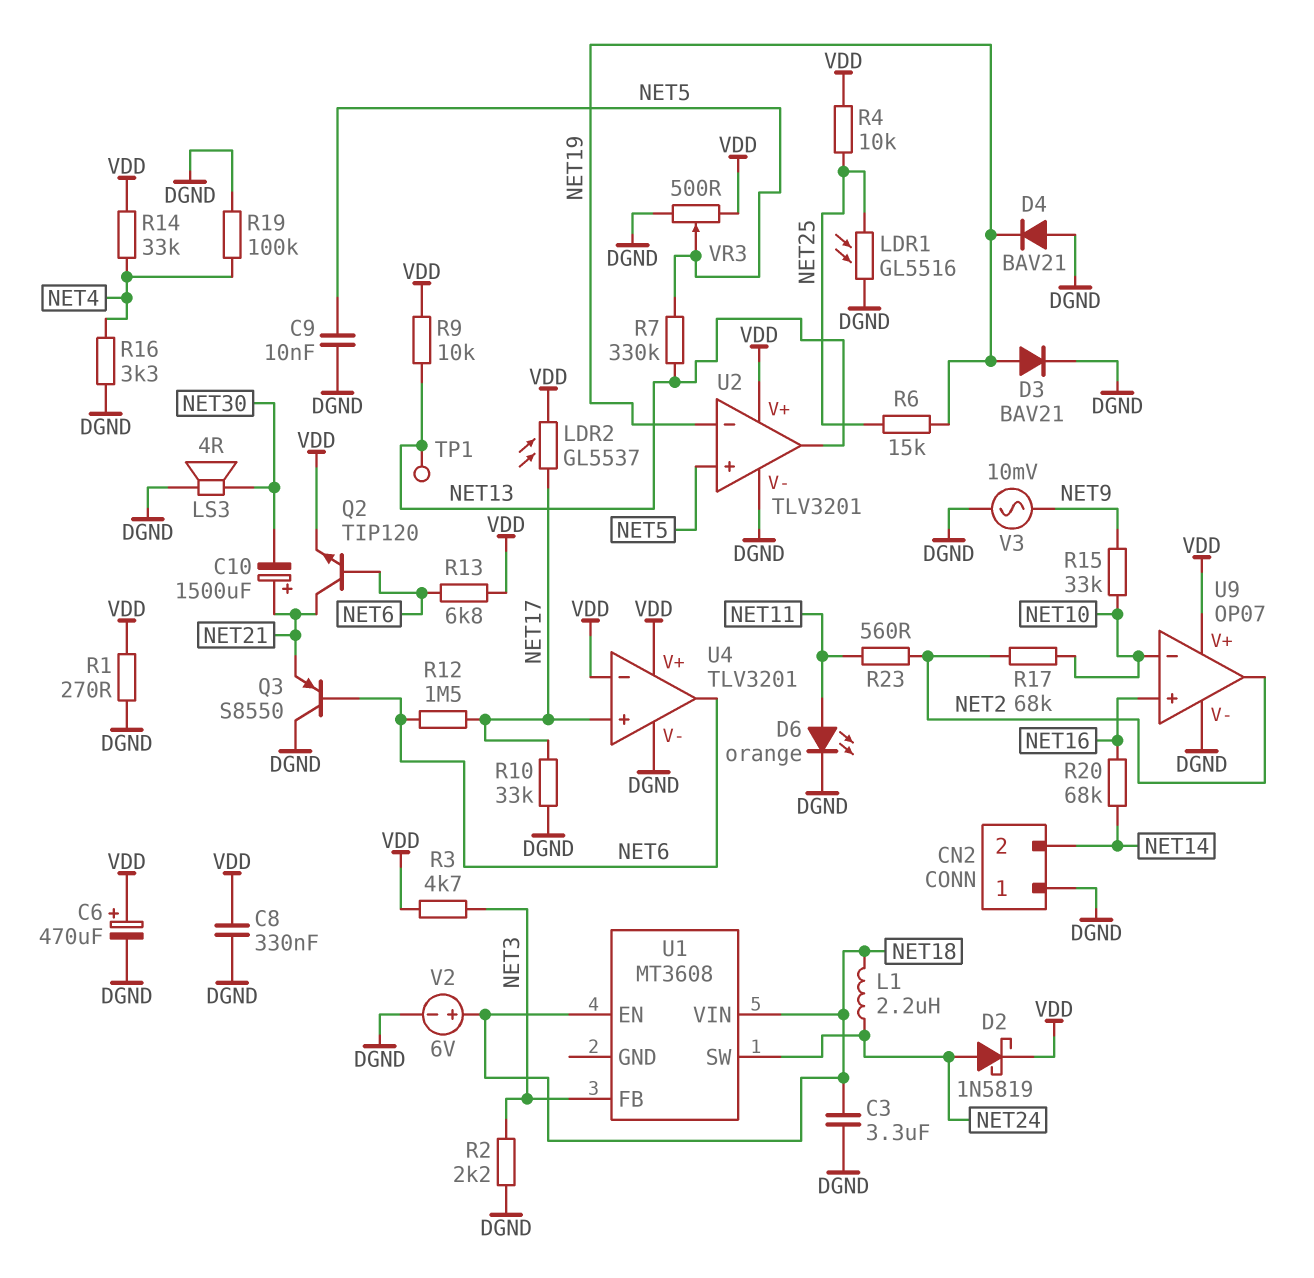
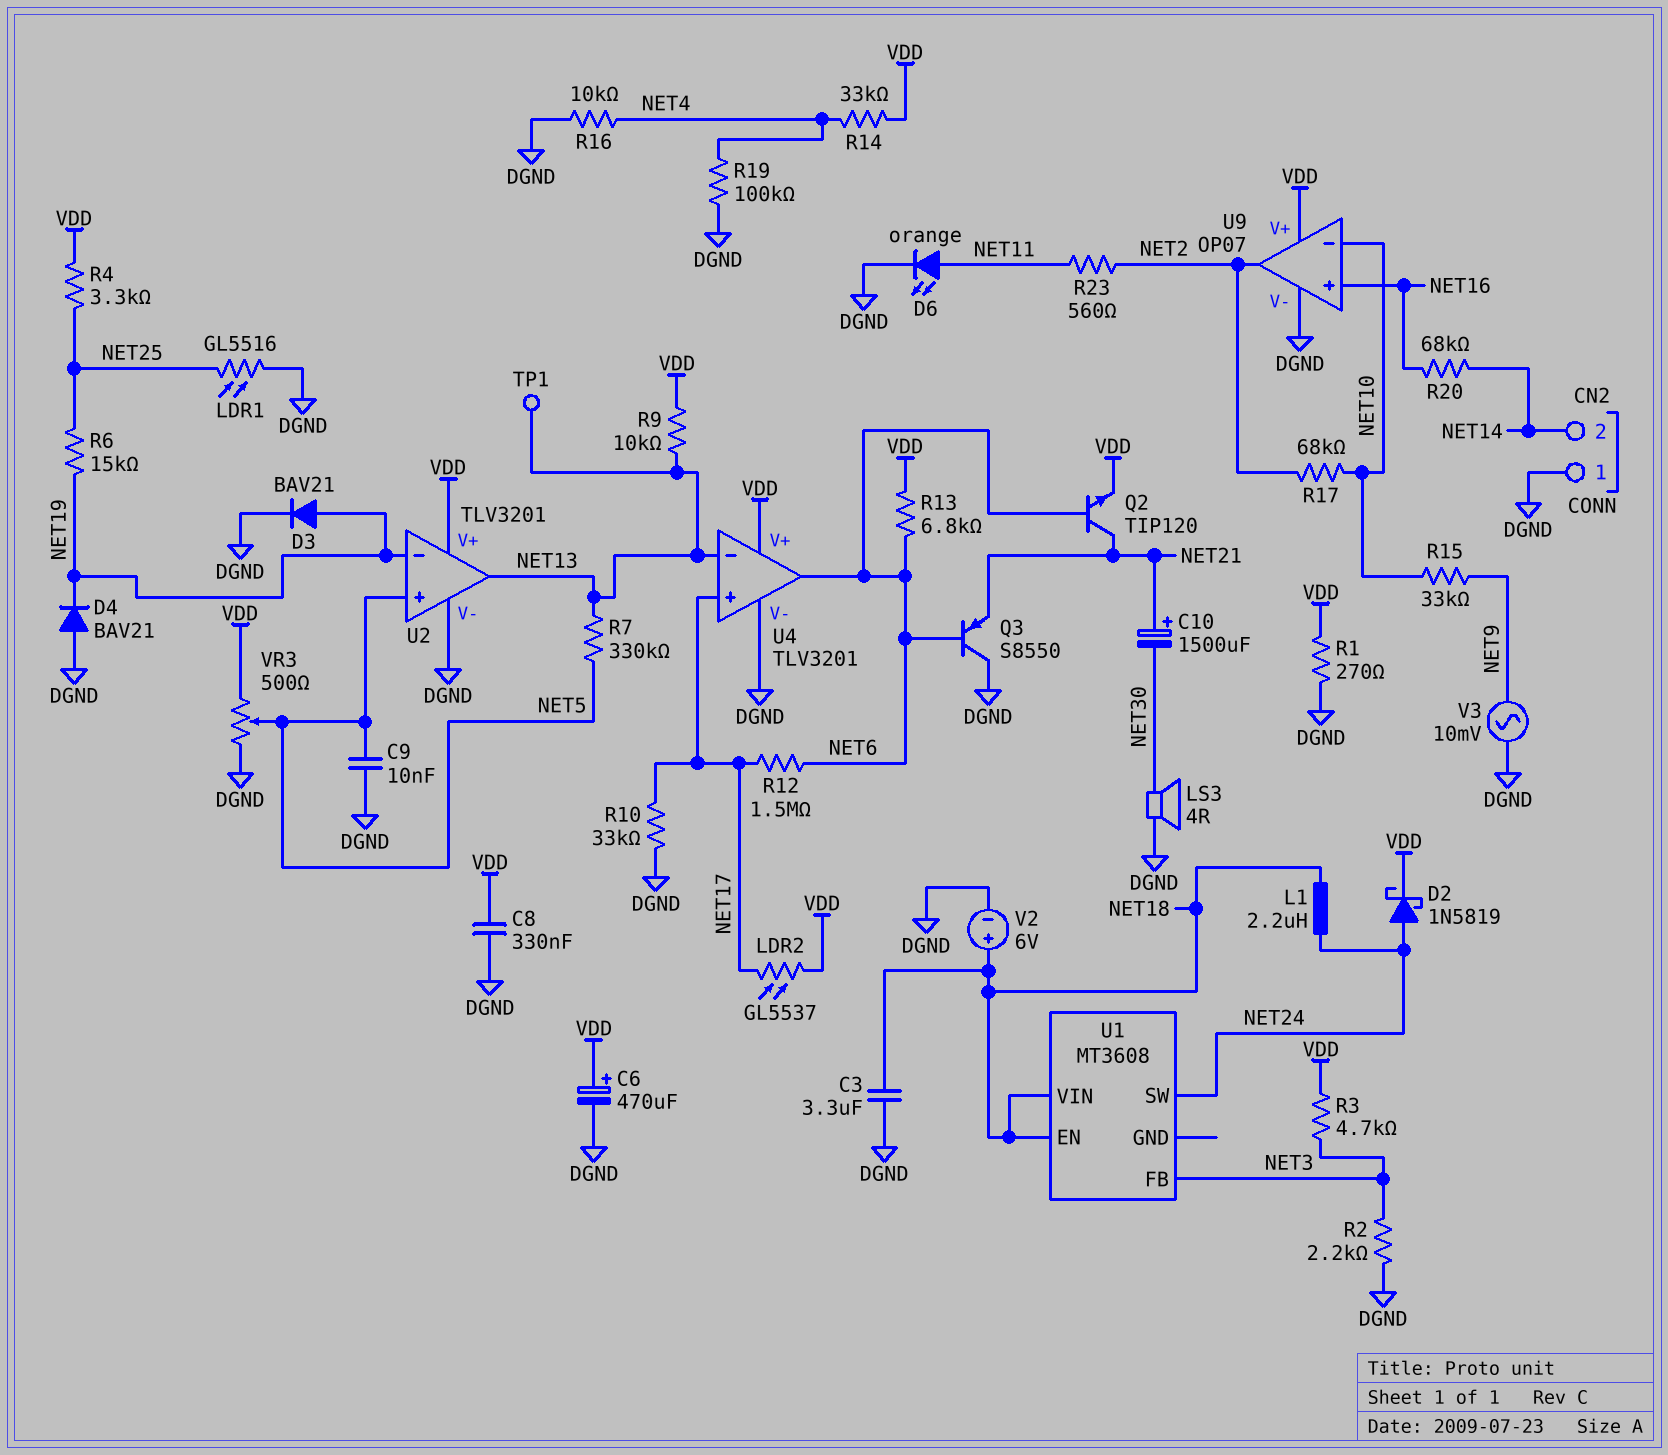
R4: 10k (NET25, VDD) -> 3.3k (NET25, VDD)
R16: 3.3k (DGND, NET4) -> 10k (DGND, NET4)
U4 pin in-: VDD -> NET13

